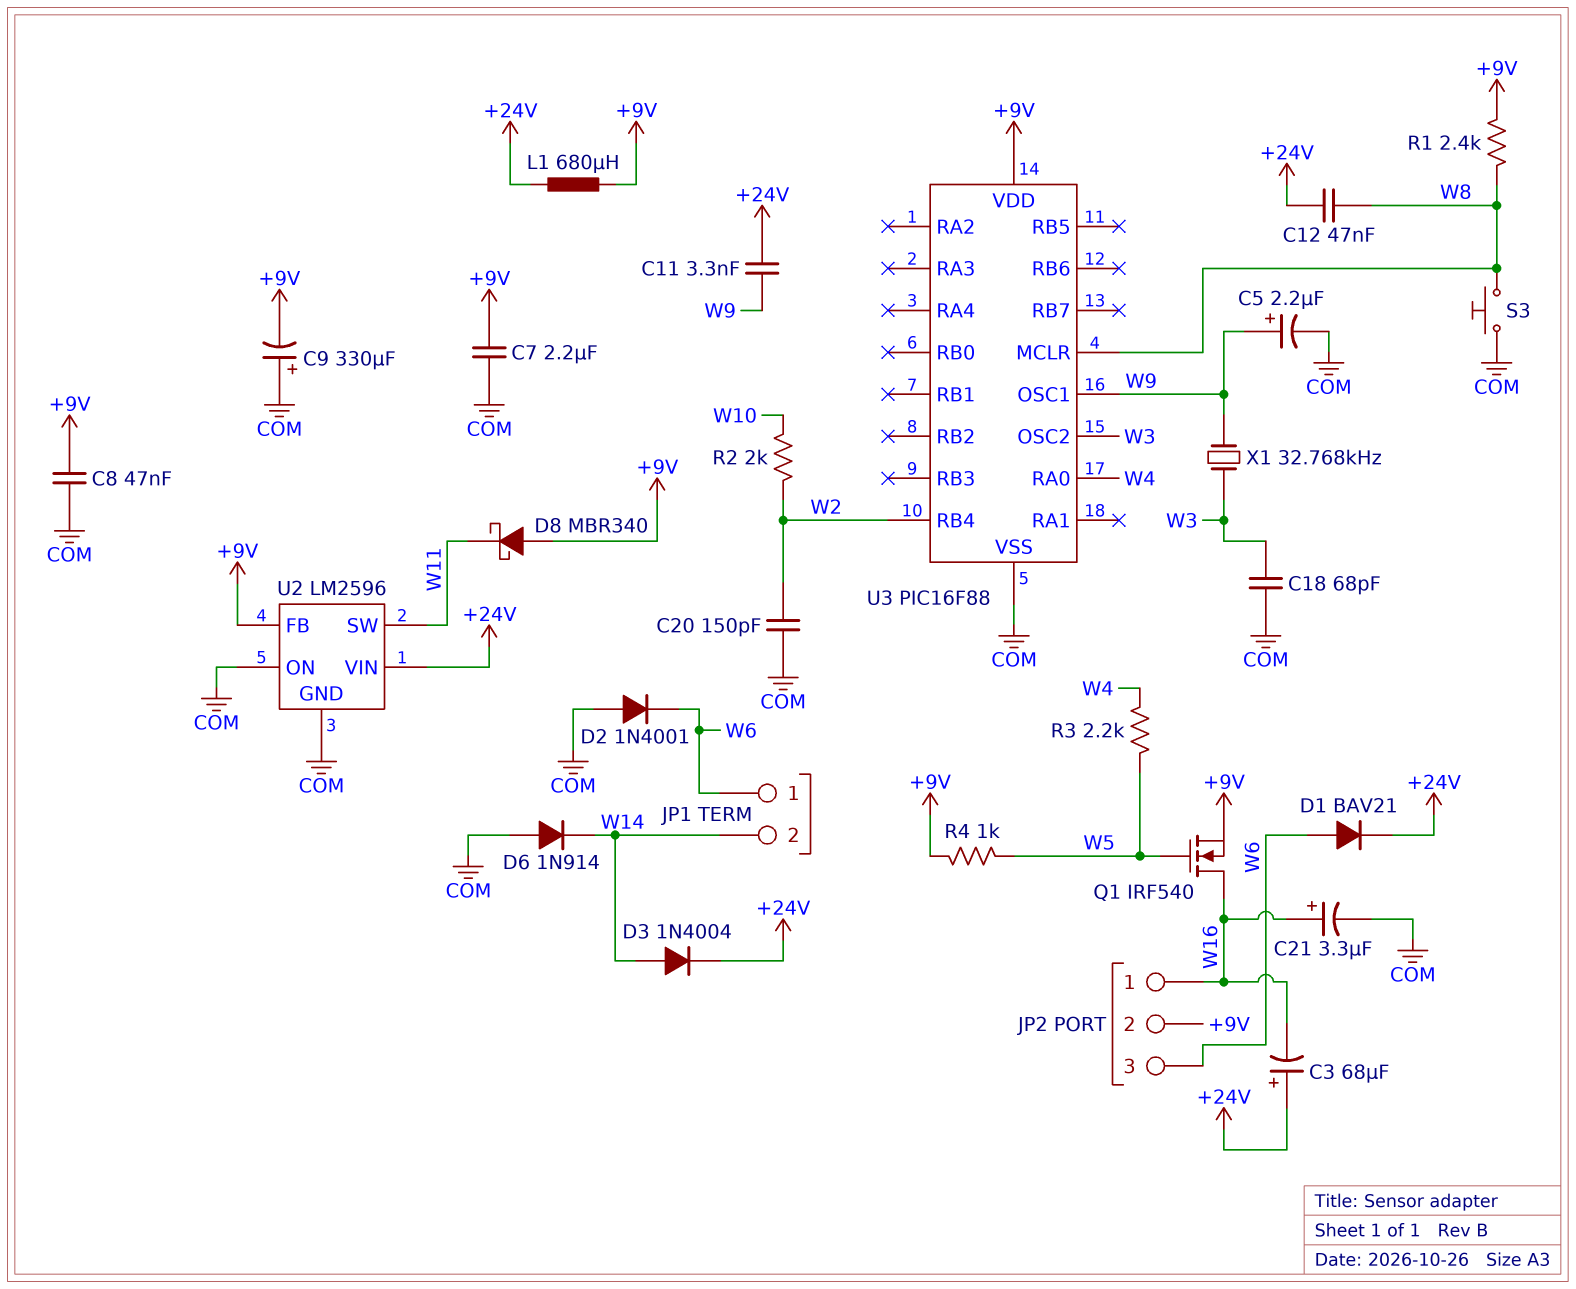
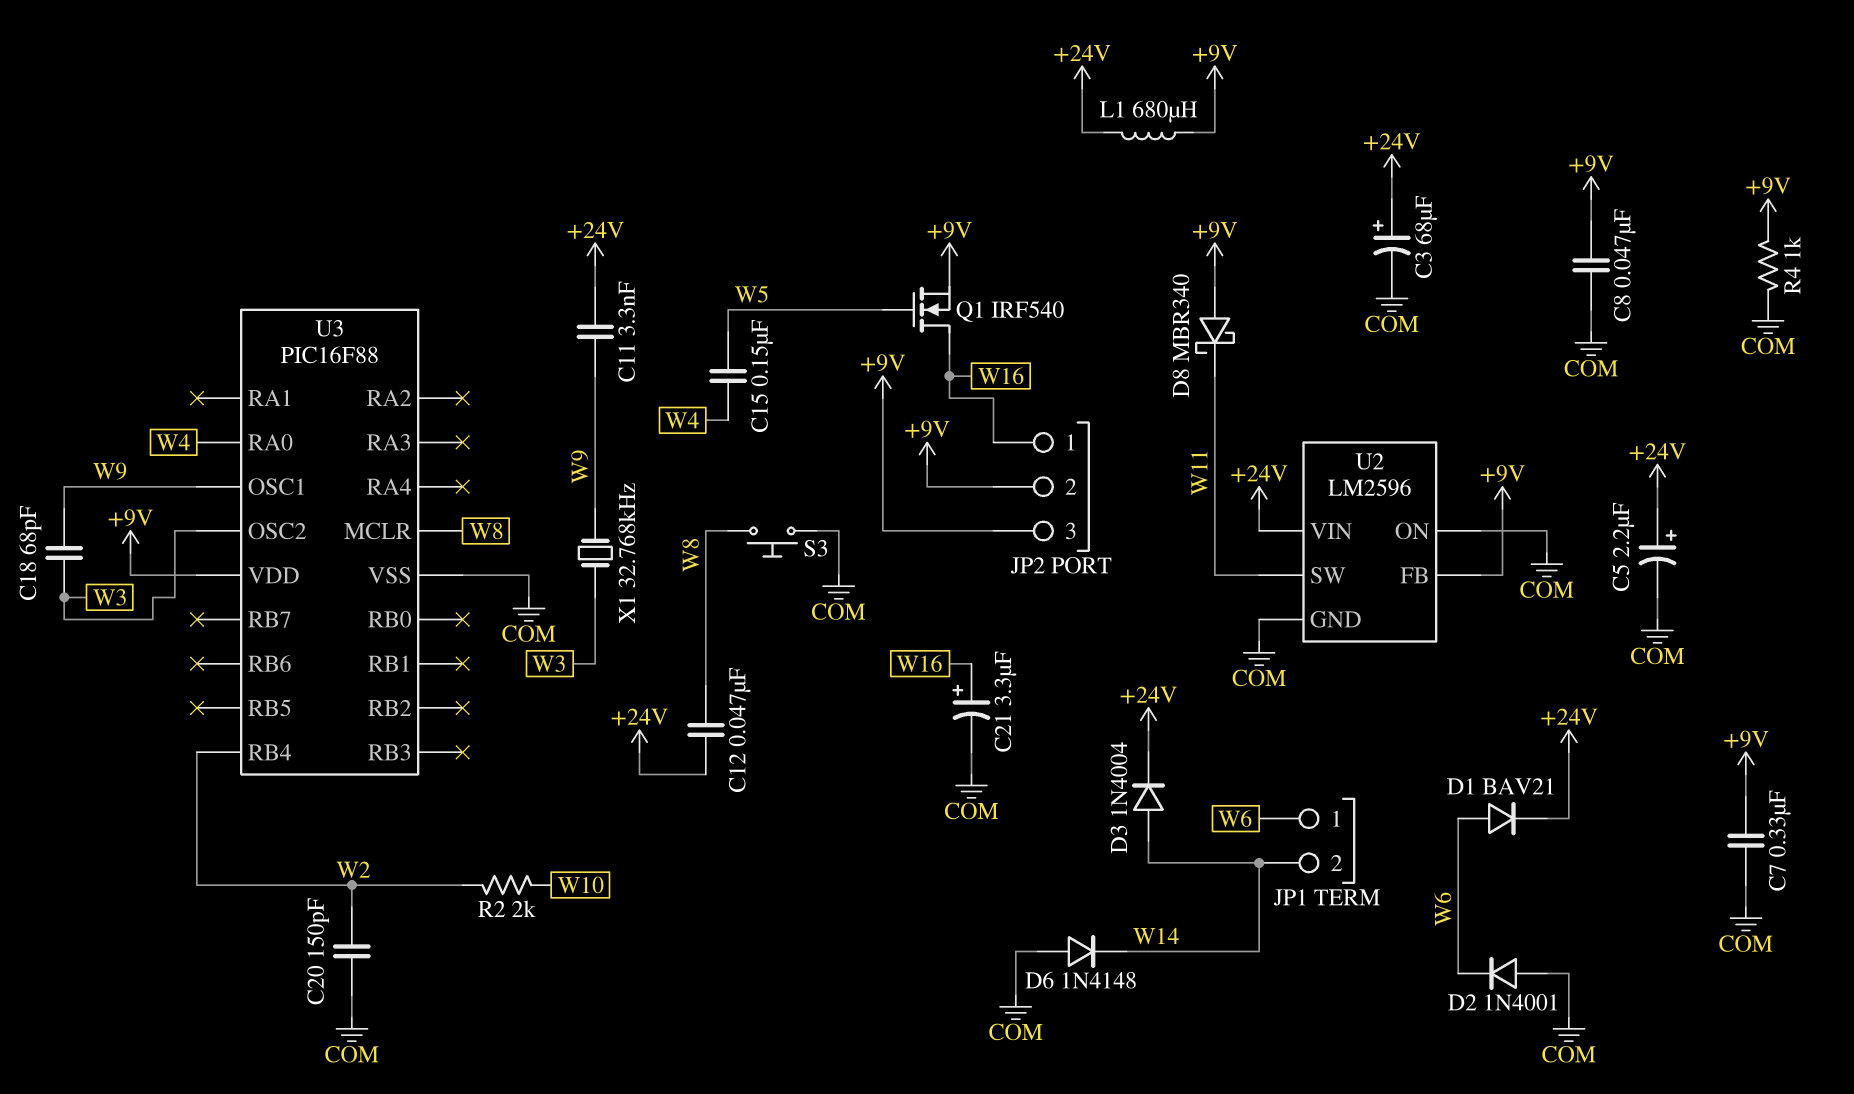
C3: 68uF (plus +24V, minus W16) -> 68uF (plus +24V, minus COM)
C5: 2.2uF (plus W9, minus COM) -> 2.2uF (plus +24V, minus COM)
C7: 2.2uF (+9V, COM) -> 330nF (+9V, COM)
C9: 330uF (plus COM, minus +9V) -> none
C15: none -> 150nF (W4, W5)
C18: 68pF (COM, W3) -> 68pF (W3, W9)
D6: diode 1N914 (A COM, K W14) -> diode 1N4148 (A COM, K W14)
JP2 pin 3: W6 -> +9V
R1: 2.4k (+9V, W8) -> none
R3: 2.2k (W4, W5) -> none
R4: 1k (+9V, W5) -> 1k (+9V, COM)

